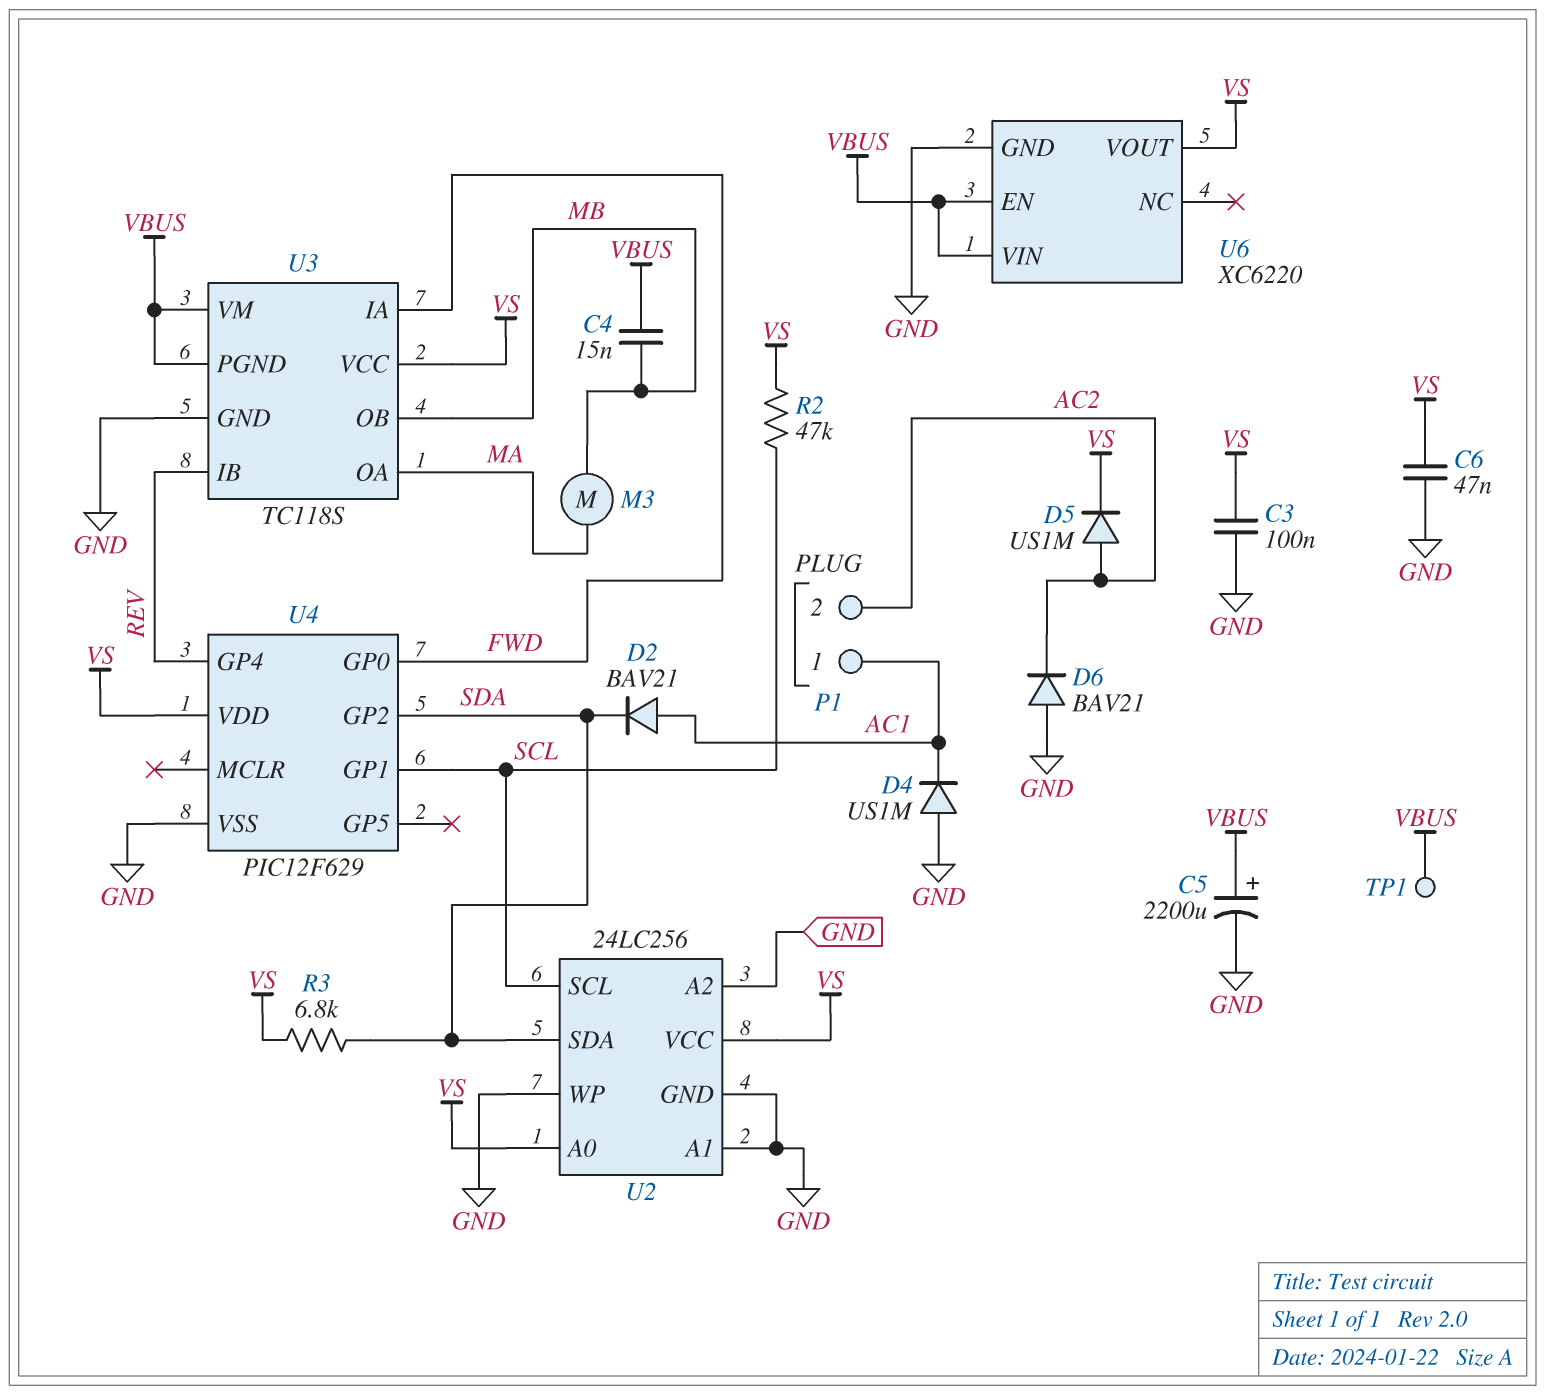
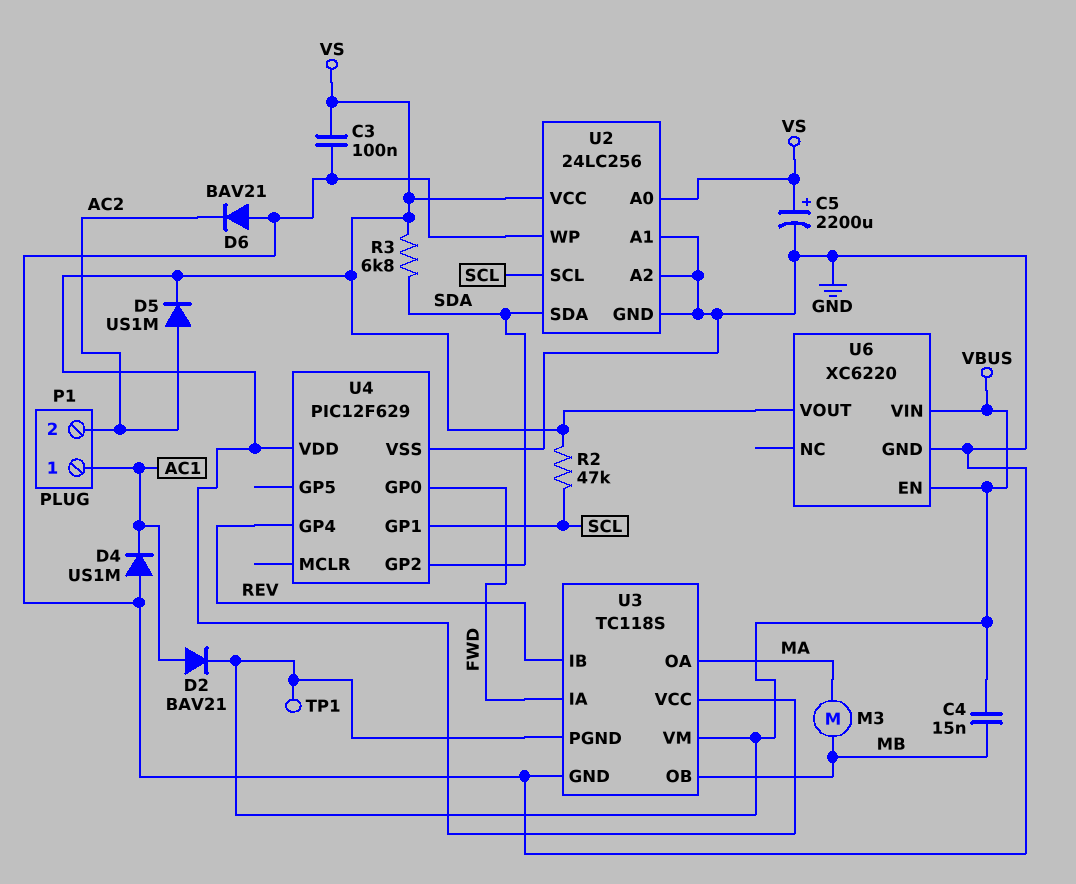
C5: 2200uF (plus VBUS, minus GND) -> 2200uF (plus VS, minus GND)
C6: 47nF (GND, VS) -> none
D2: diode BAV21 (A AC1, K SDA) -> diode BAV21 (A AC1, K VBUS)

